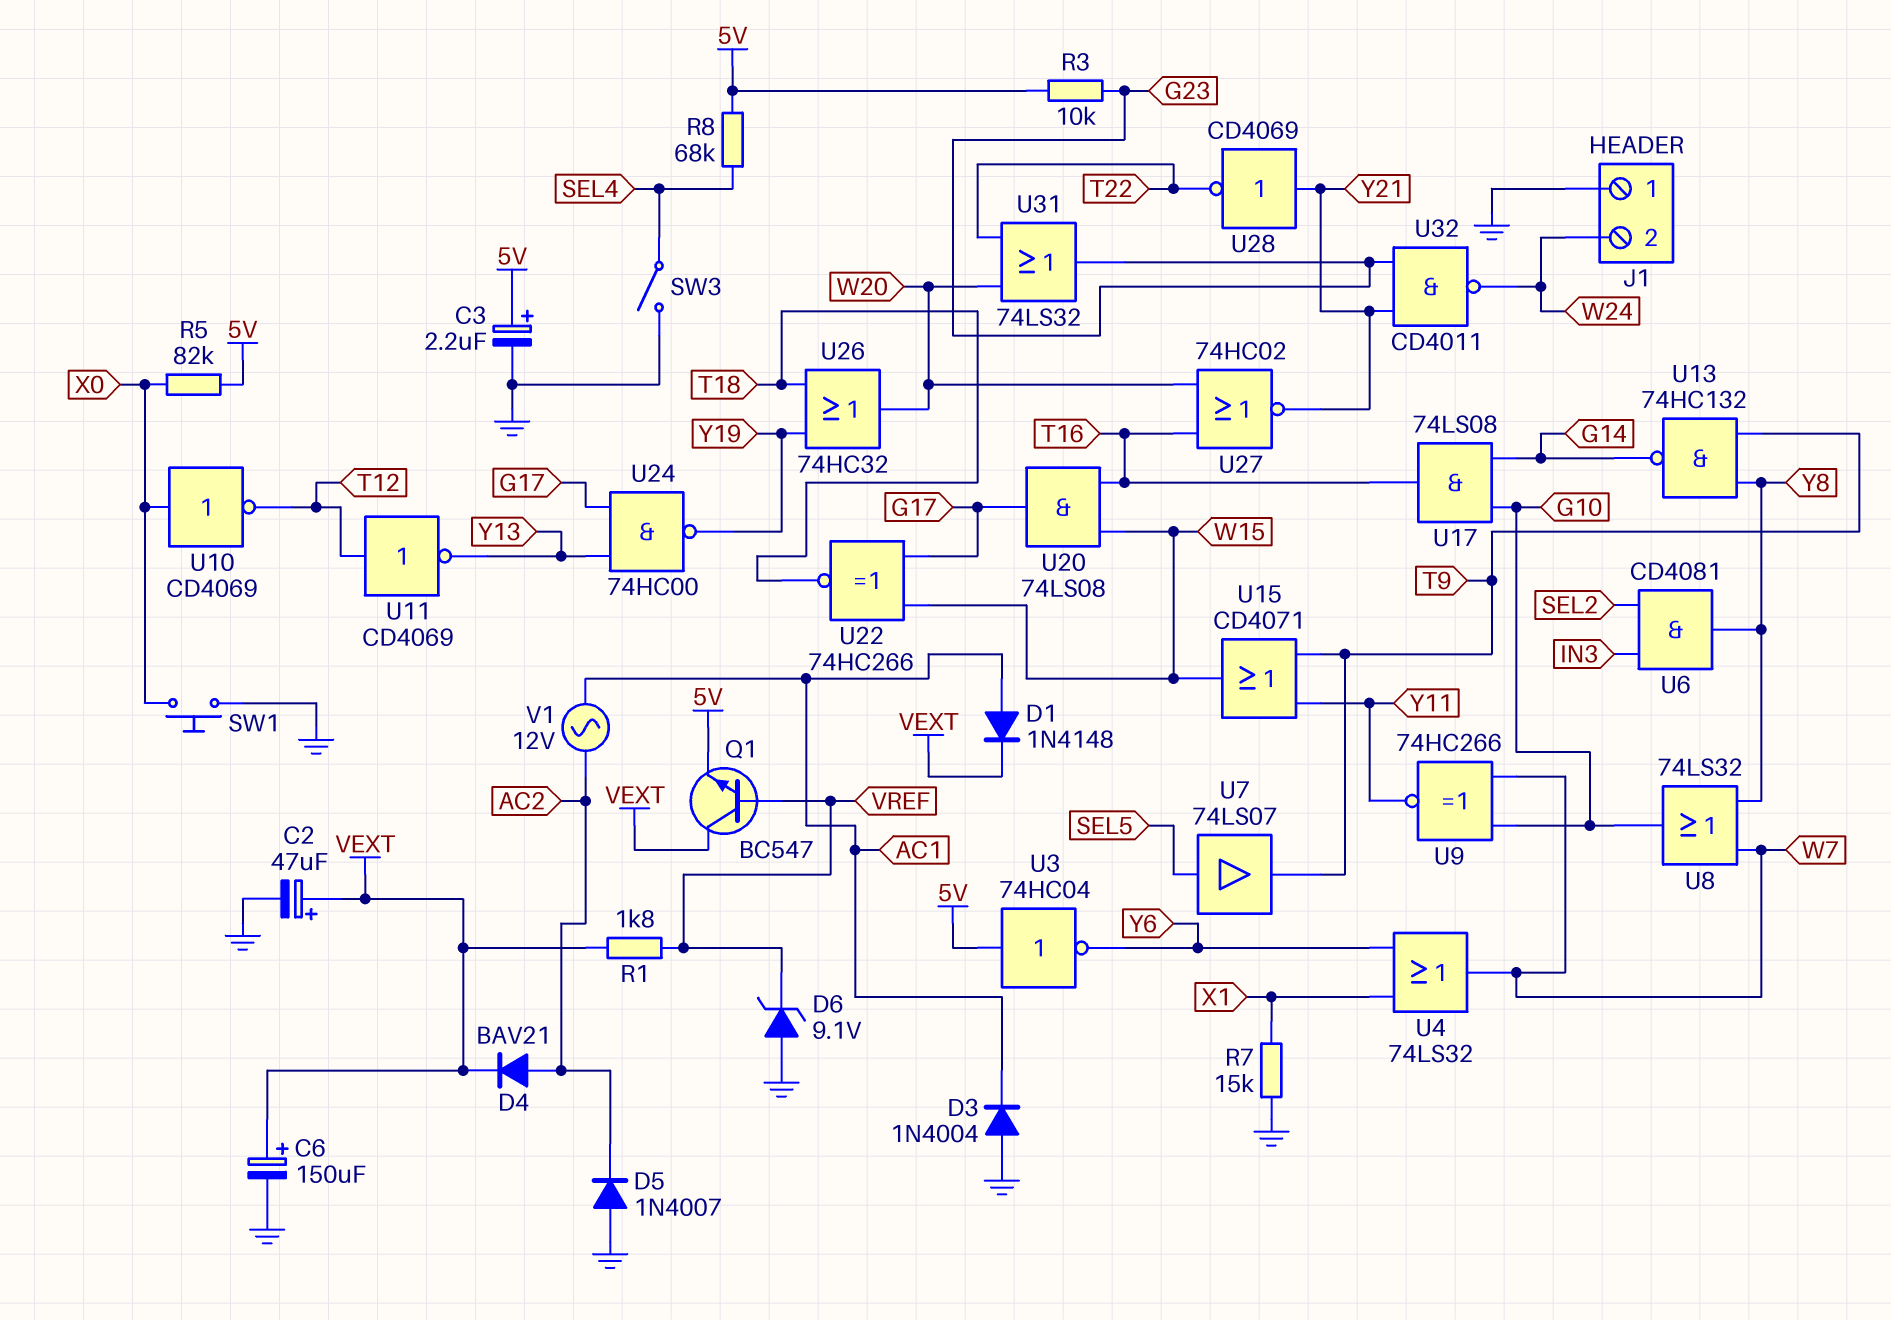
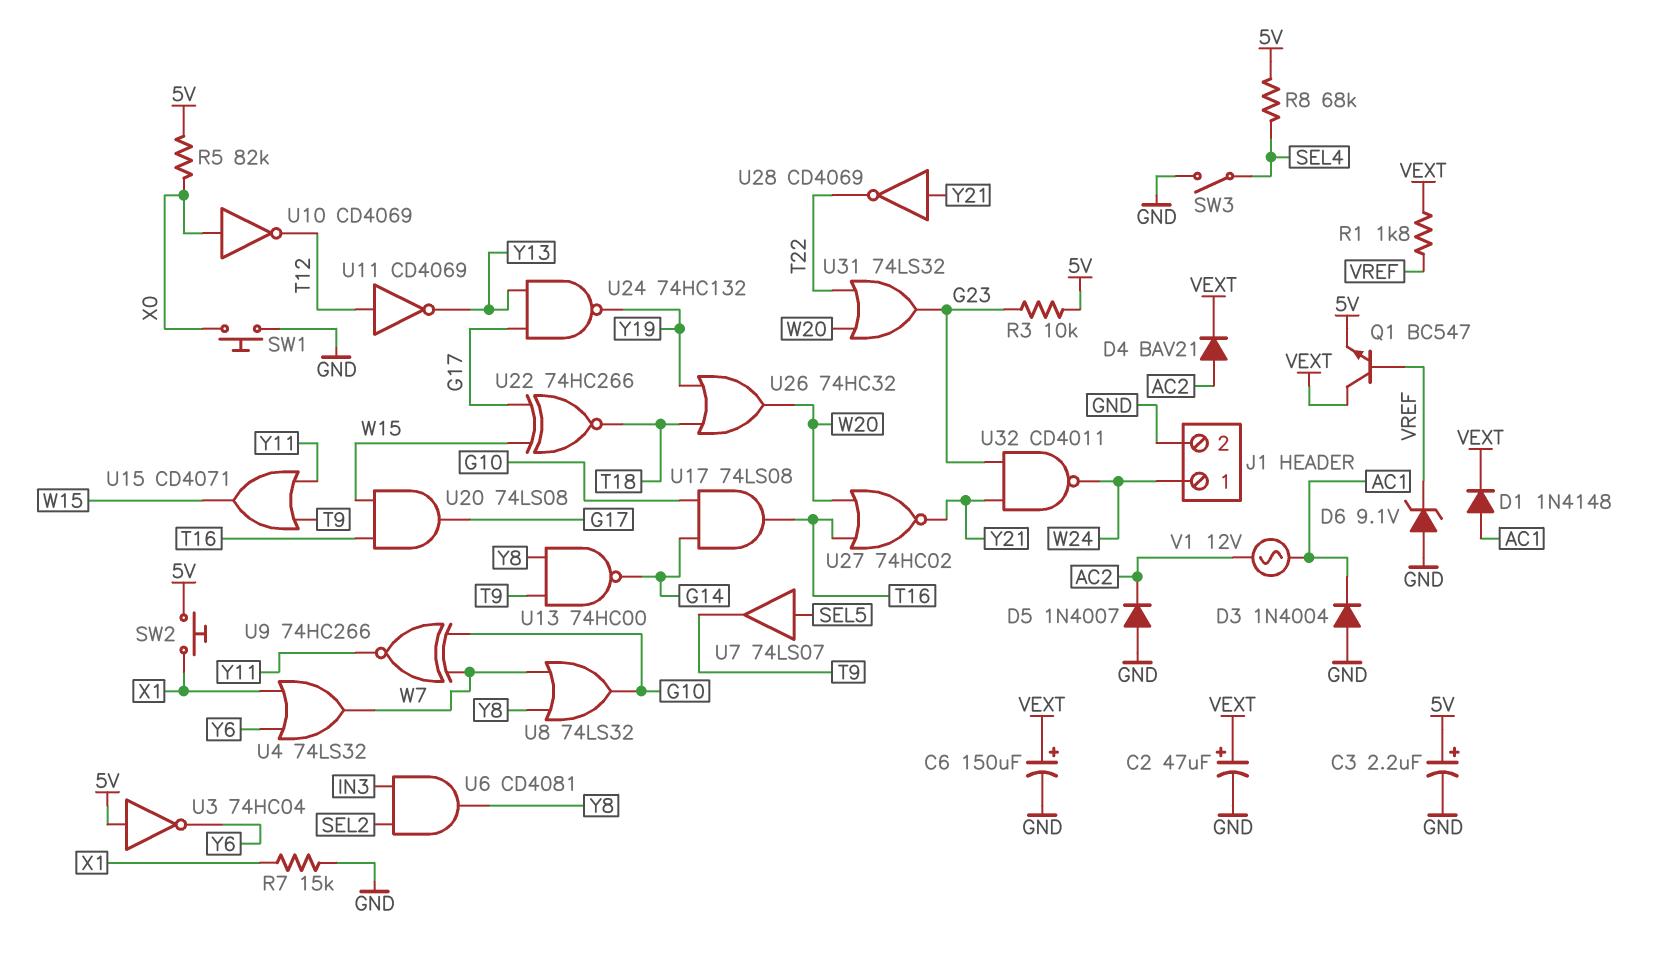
J1 pin 1: GND -> W24
J1 pin 2: W24 -> GND
SW2: none -> button (5V, X1)
U13: NAND 74HC132 (in T9, in Y8, out G14) -> NAND 74HC00 (in T9, in Y8, out G14)
U24: NAND 74HC00 (in G17, in Y13, out Y19) -> NAND 74HC132 (in G17, in Y13, out Y19)

